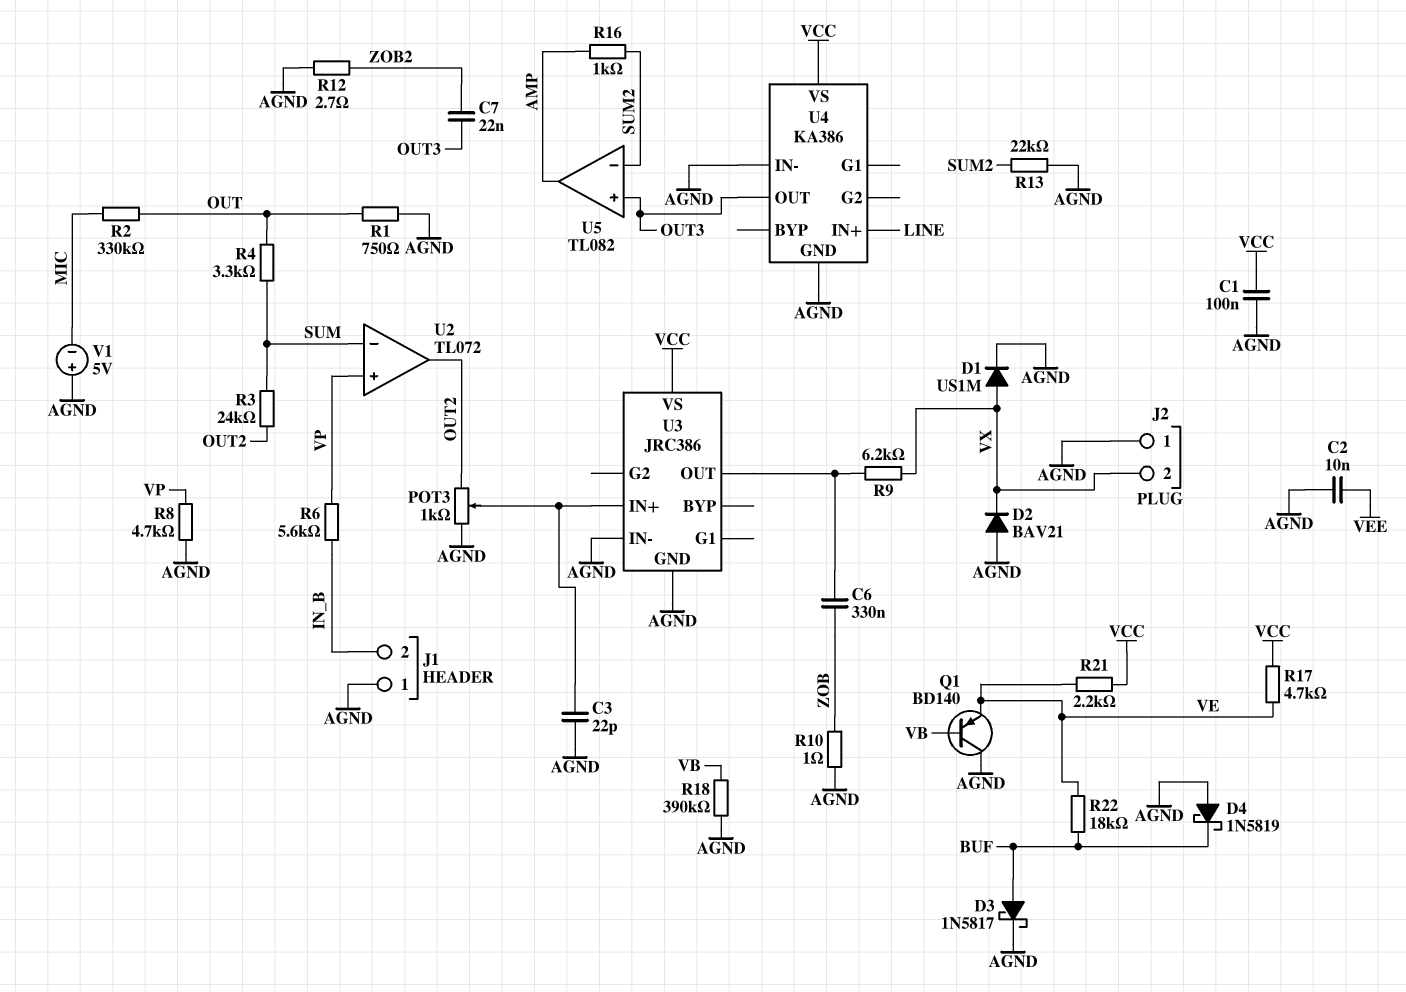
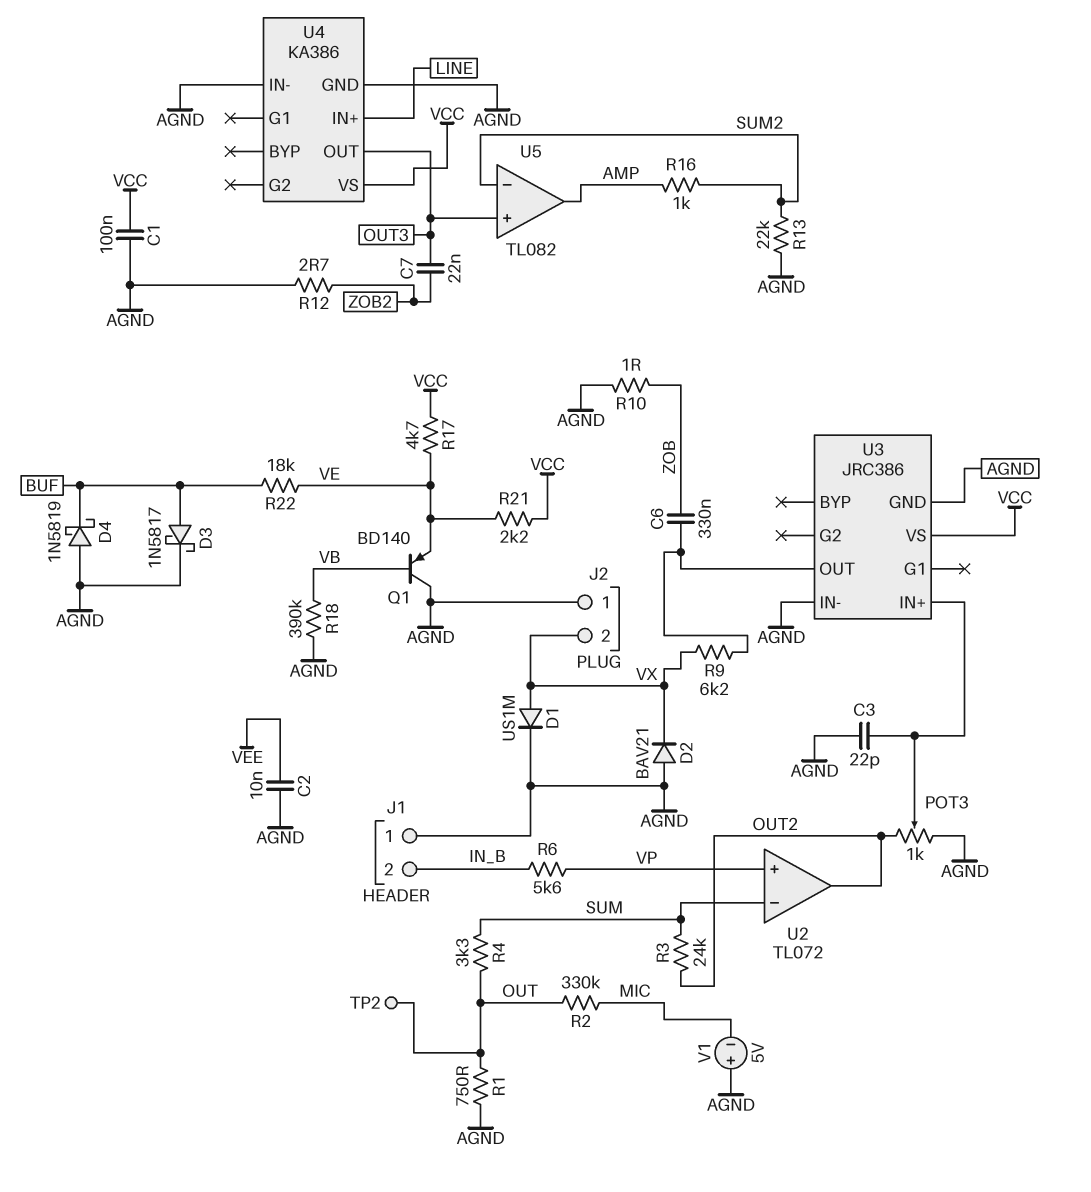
R8: 4.7k (AGND, VP) -> none
TP2: none -> test point (OUT)

